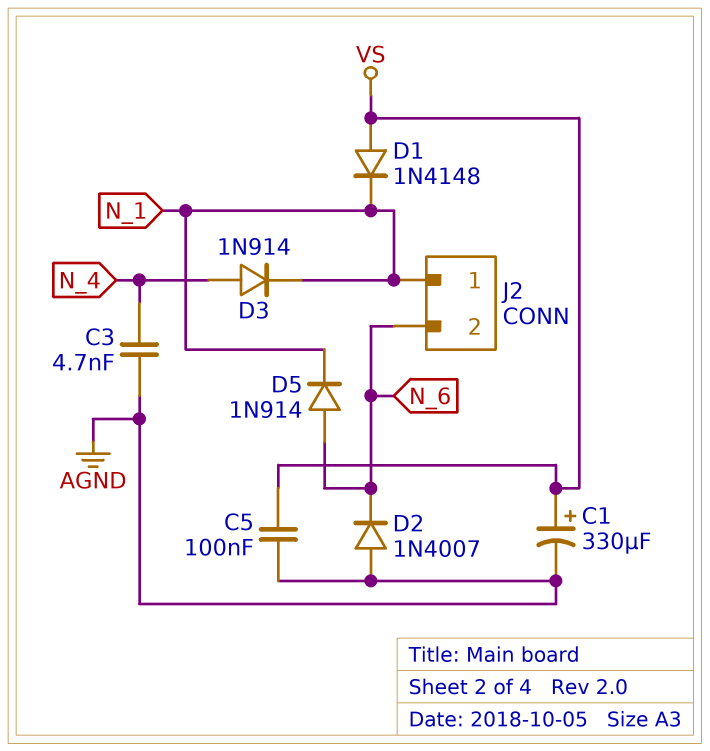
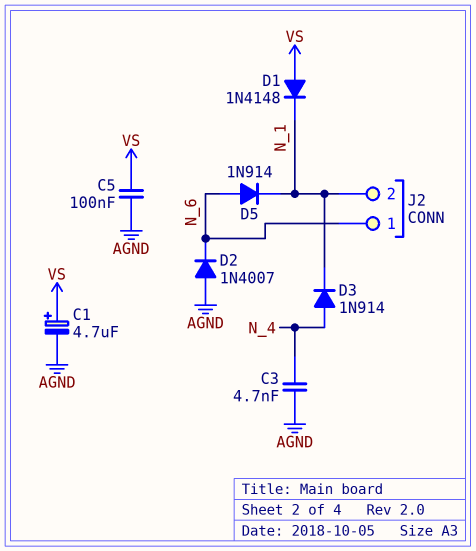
C1: 330uF (plus VS, minus AGND) -> 4.7uF (plus VS, minus AGND)
J2 pin 1: N_1 -> N_6
J2 pin 2: N_6 -> N_1

